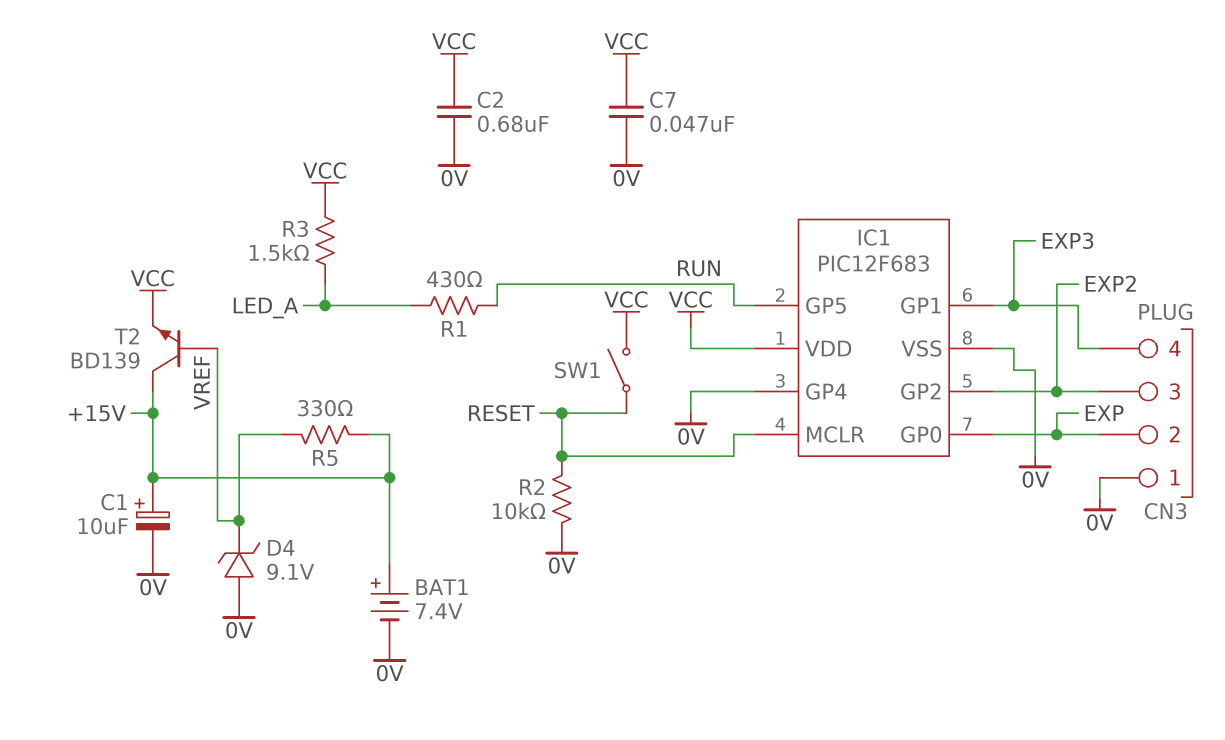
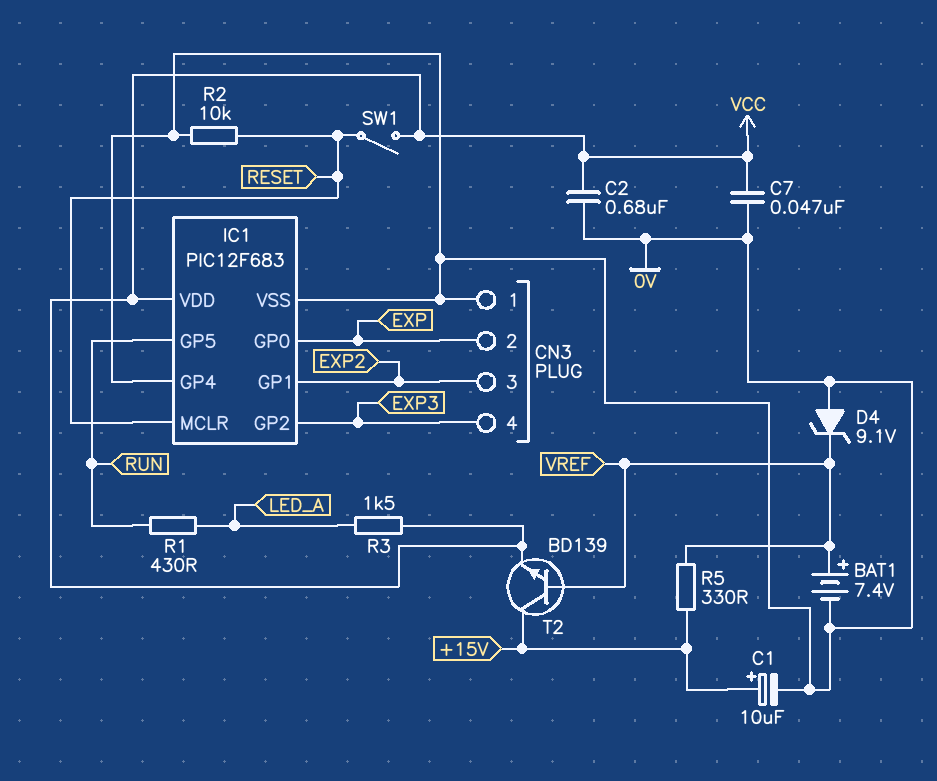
BAT1: 7.4V (plus +15V, minus 0V) -> 7.4V (plus VREF, minus 0V)
IC1 pin GP1: EXP3 -> EXP2
IC1 pin GP2: EXP2 -> EXP3

